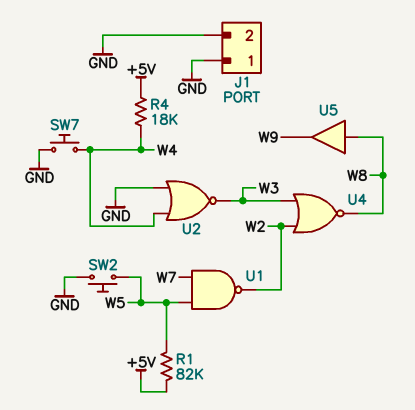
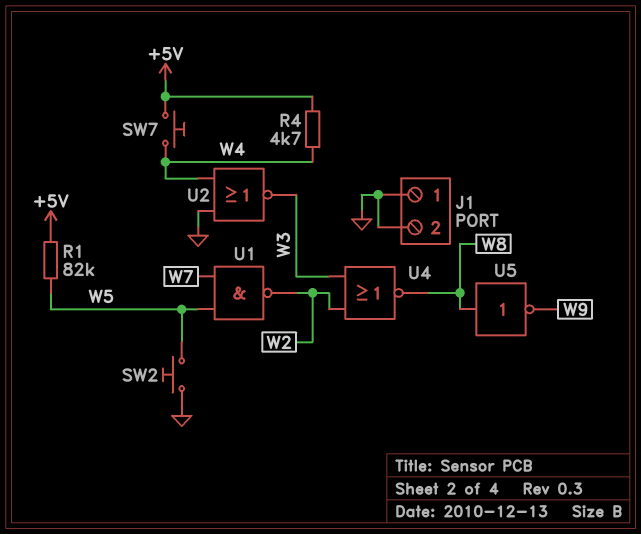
R4: 18k (+5V, W4) -> 4.7k (+5V, W4)
SW7: button (GND, W4) -> button (+5V, W4)
U5: buffer (in W8, out W9) -> NOT (in W8, out W9)

